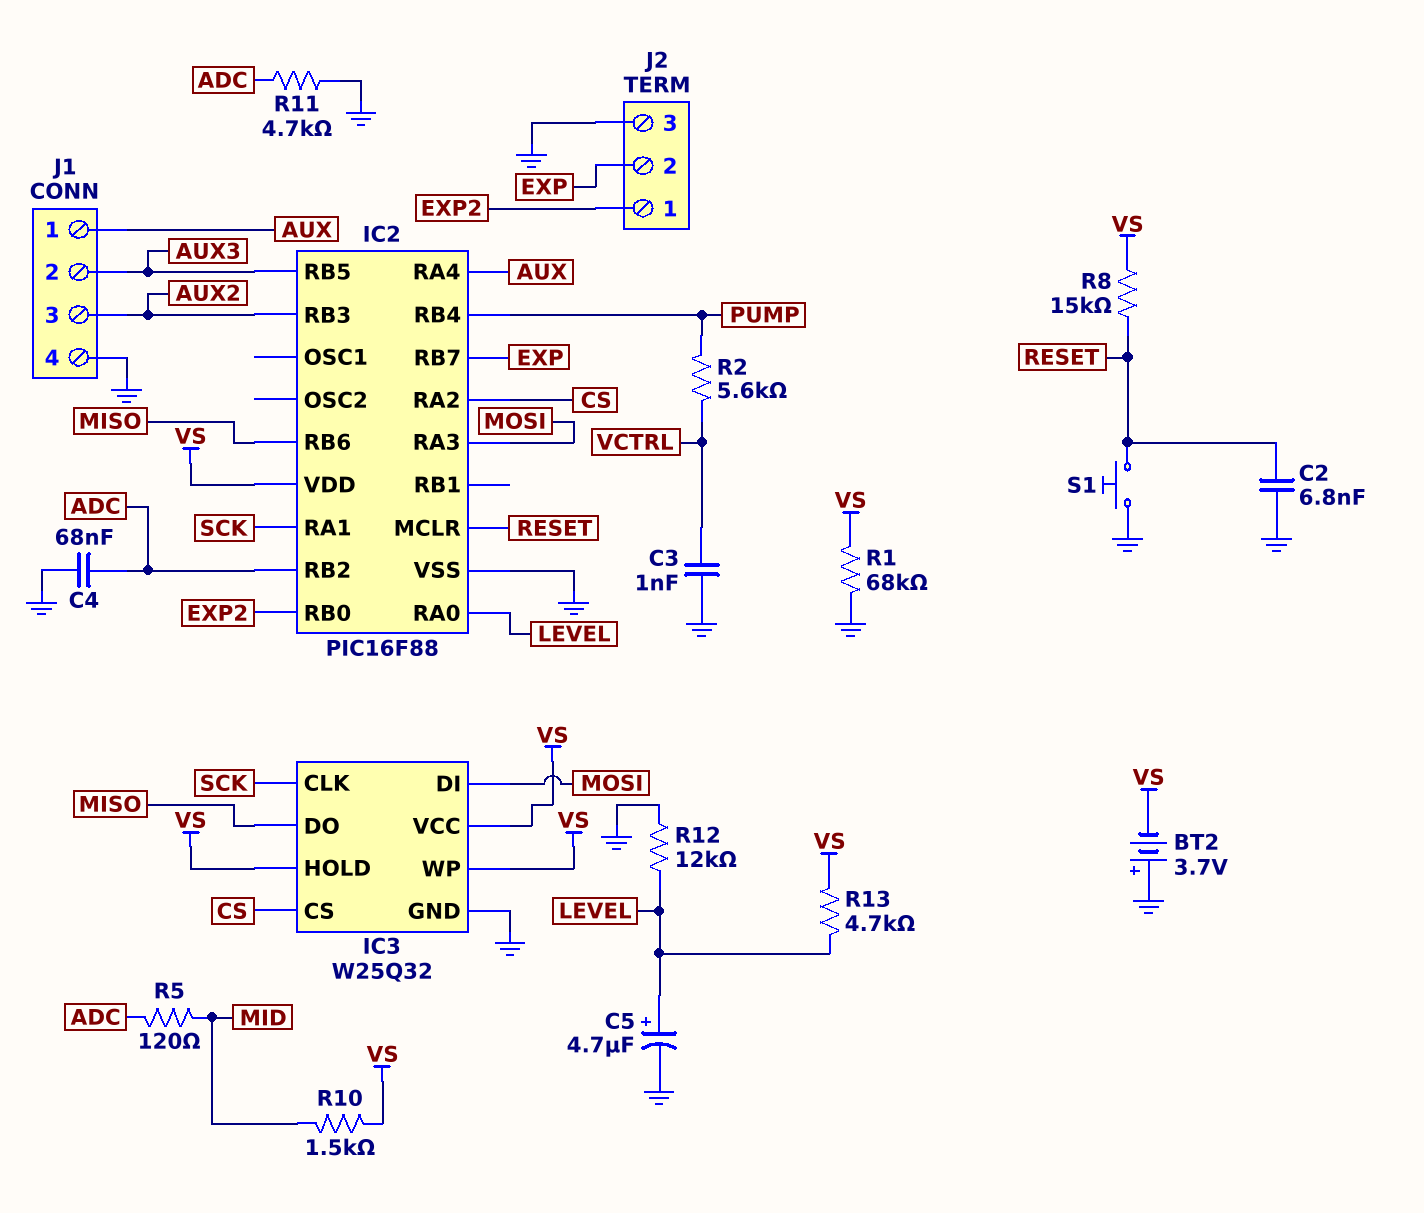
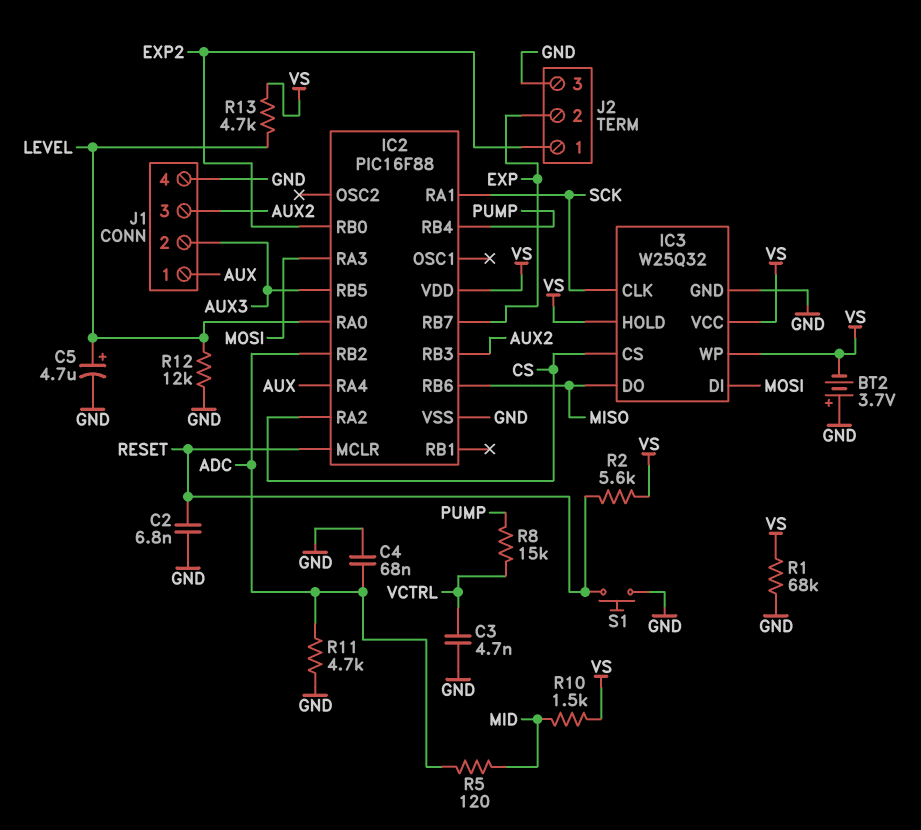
C3: 1nF (GND, VCTRL) -> 4.7nF (GND, VCTRL)
R2: 5.6k (PUMP, VCTRL) -> 5.6k (RESET, VS)
R8: 15k (RESET, VS) -> 15k (PUMP, VCTRL)

